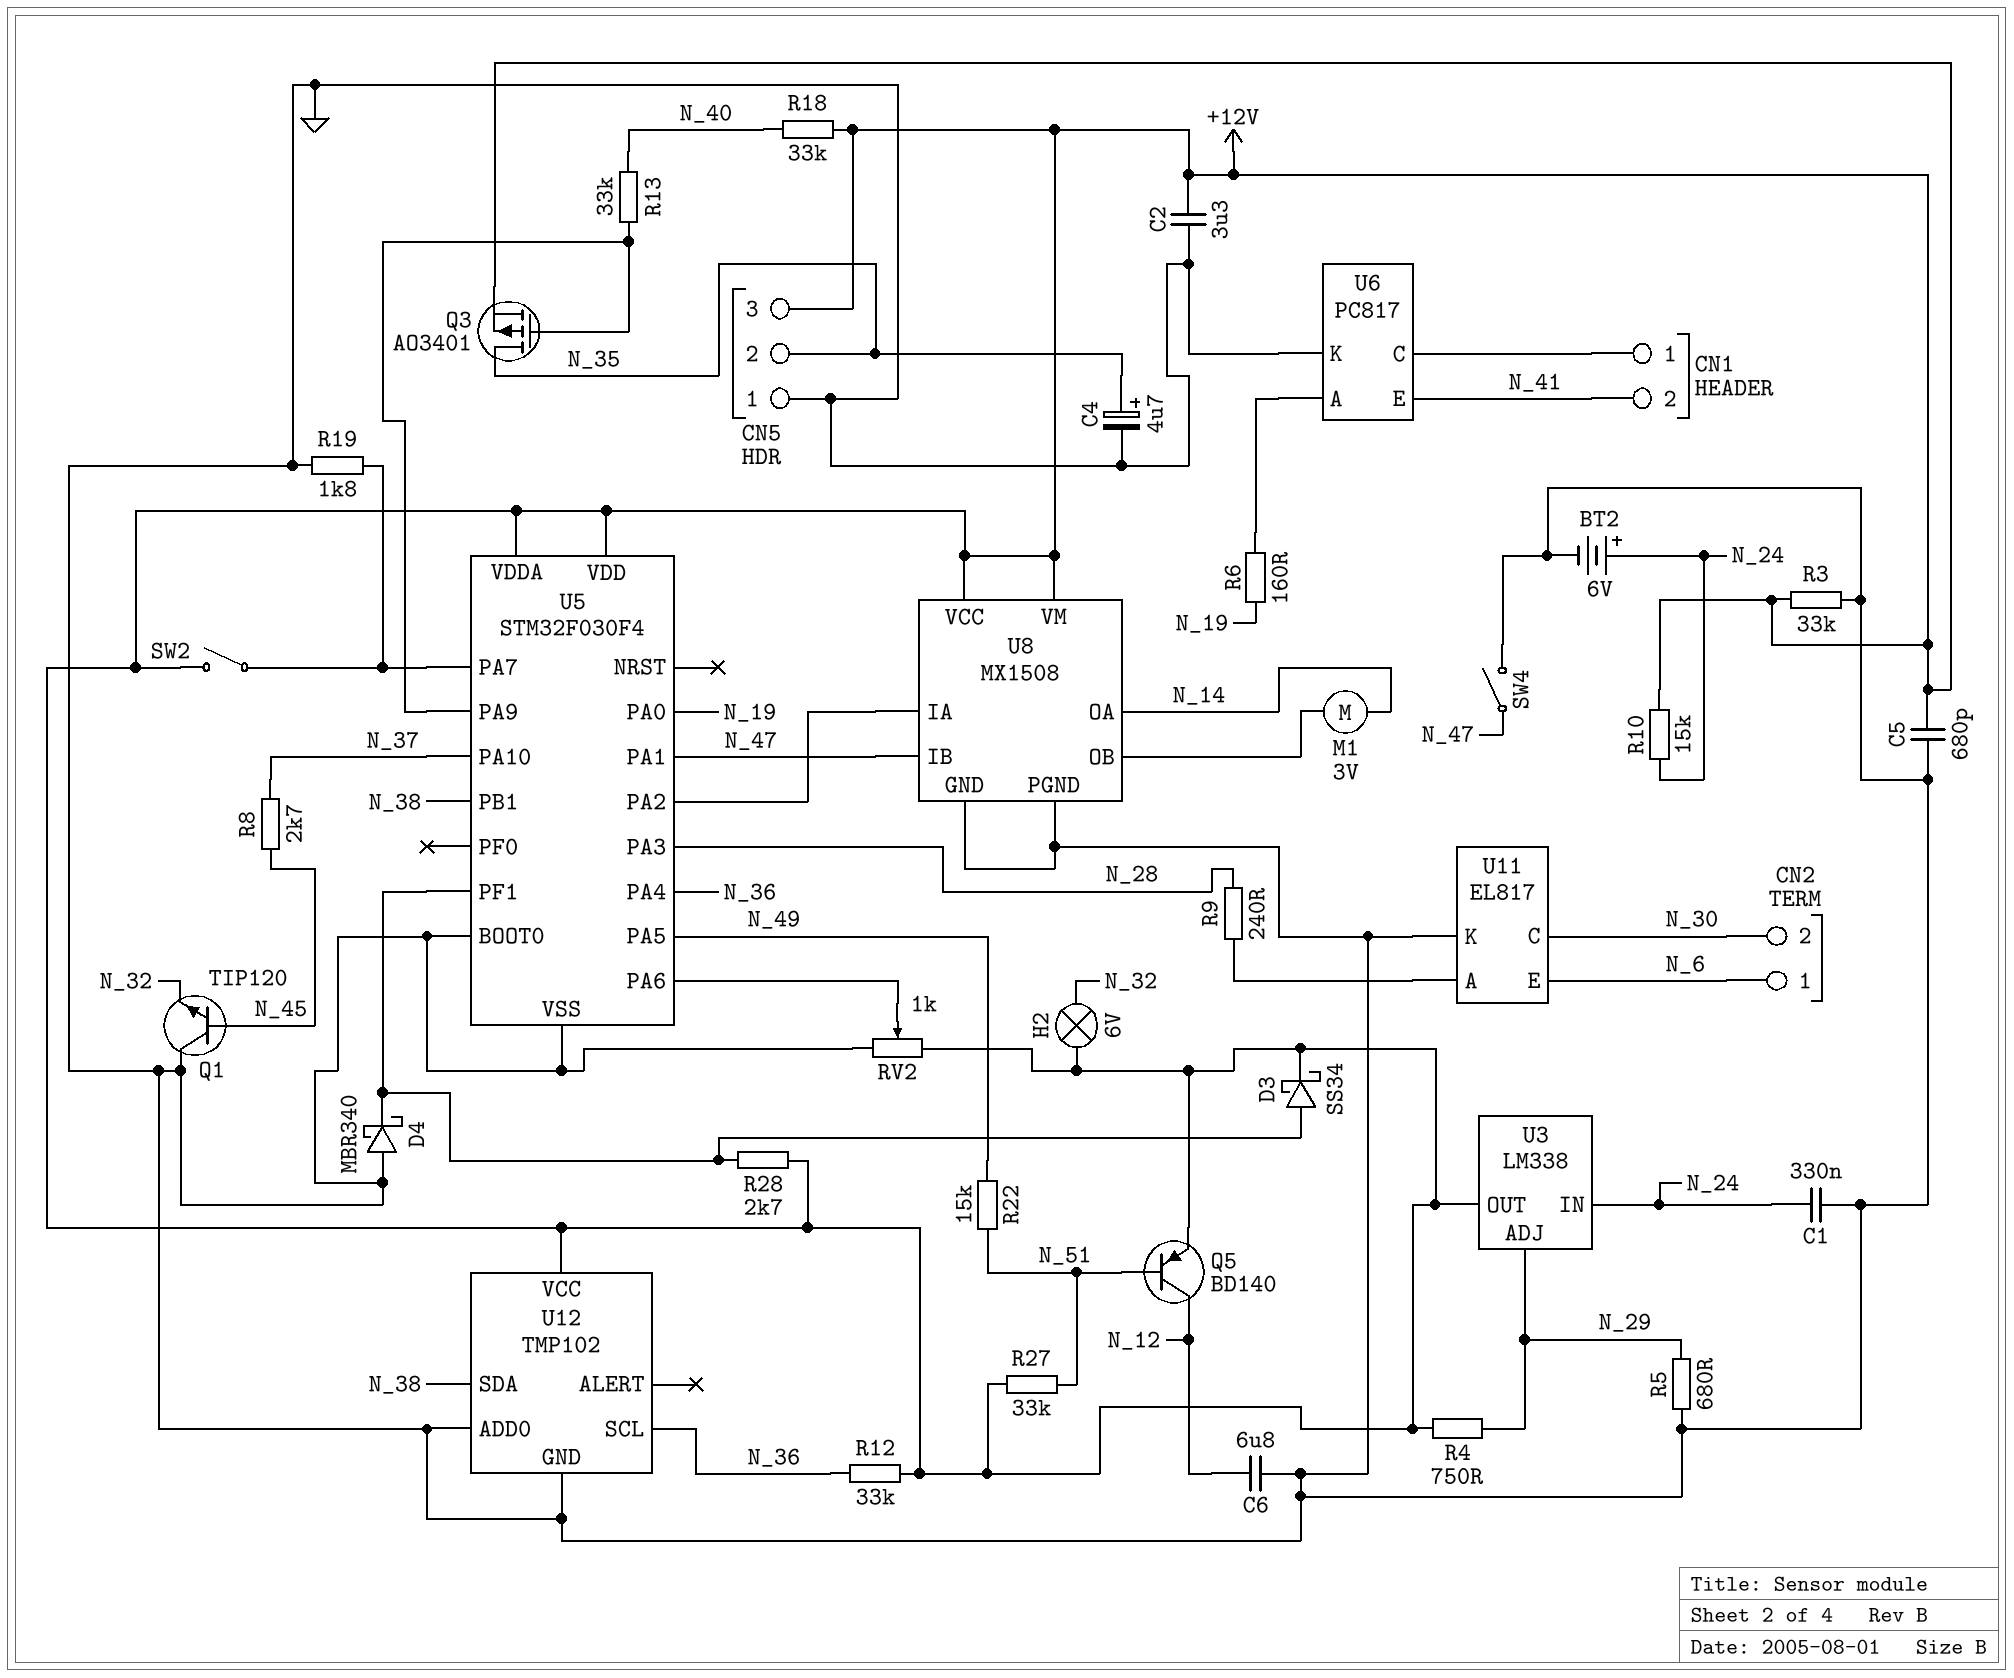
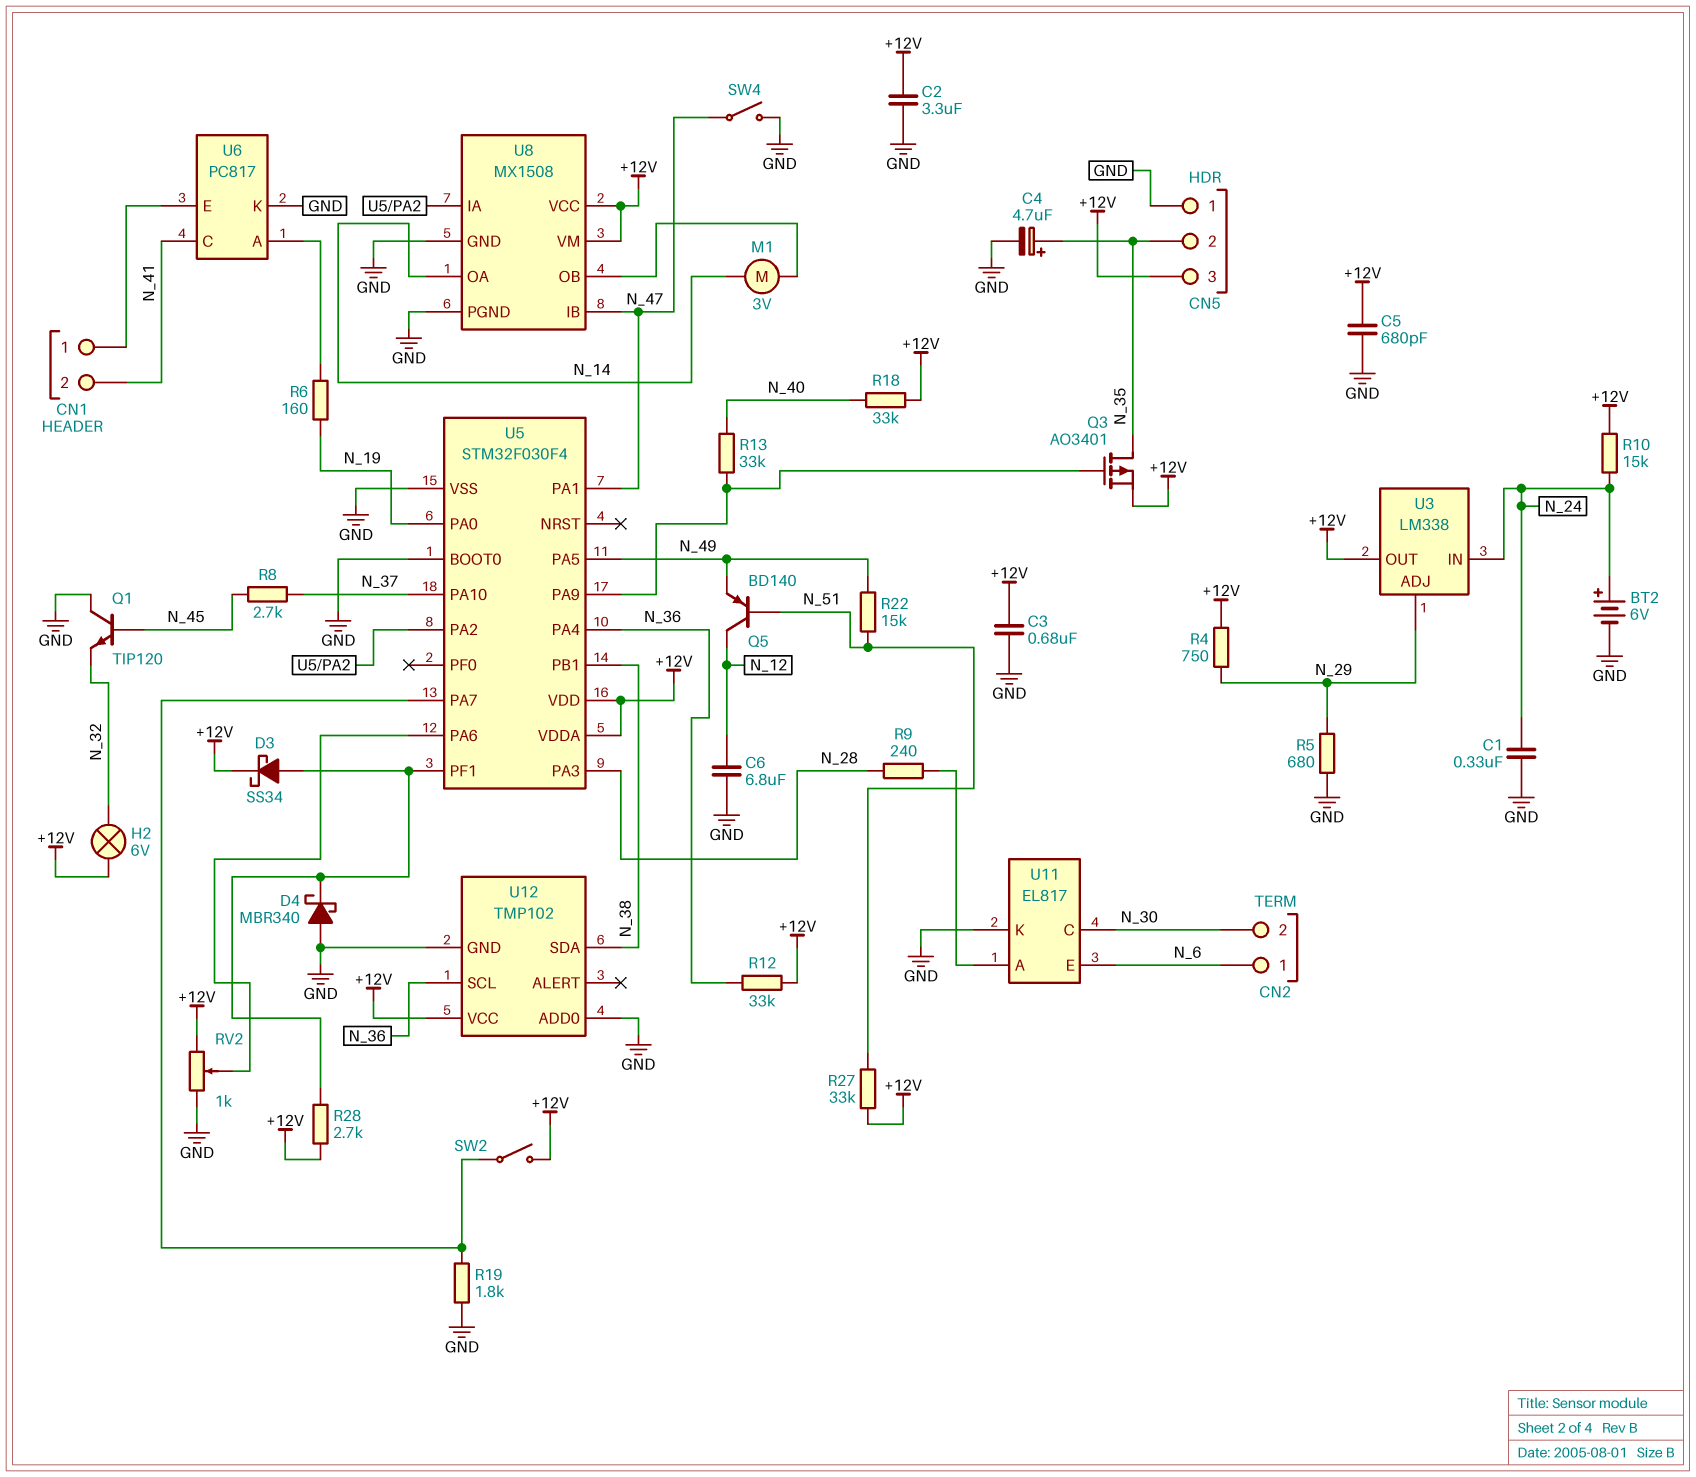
C3: none -> 680nF (+12V, GND)
Q5: PNP BD140 (B N_51, C N_12, E +12V) -> PNP BD140 (B N_51, C N_12, E N_49)
R3: 33k (+12V, GND) -> none
U6 pin C: CN1/1 -> N_41
U6 pin E: N_41 -> CN1/1

